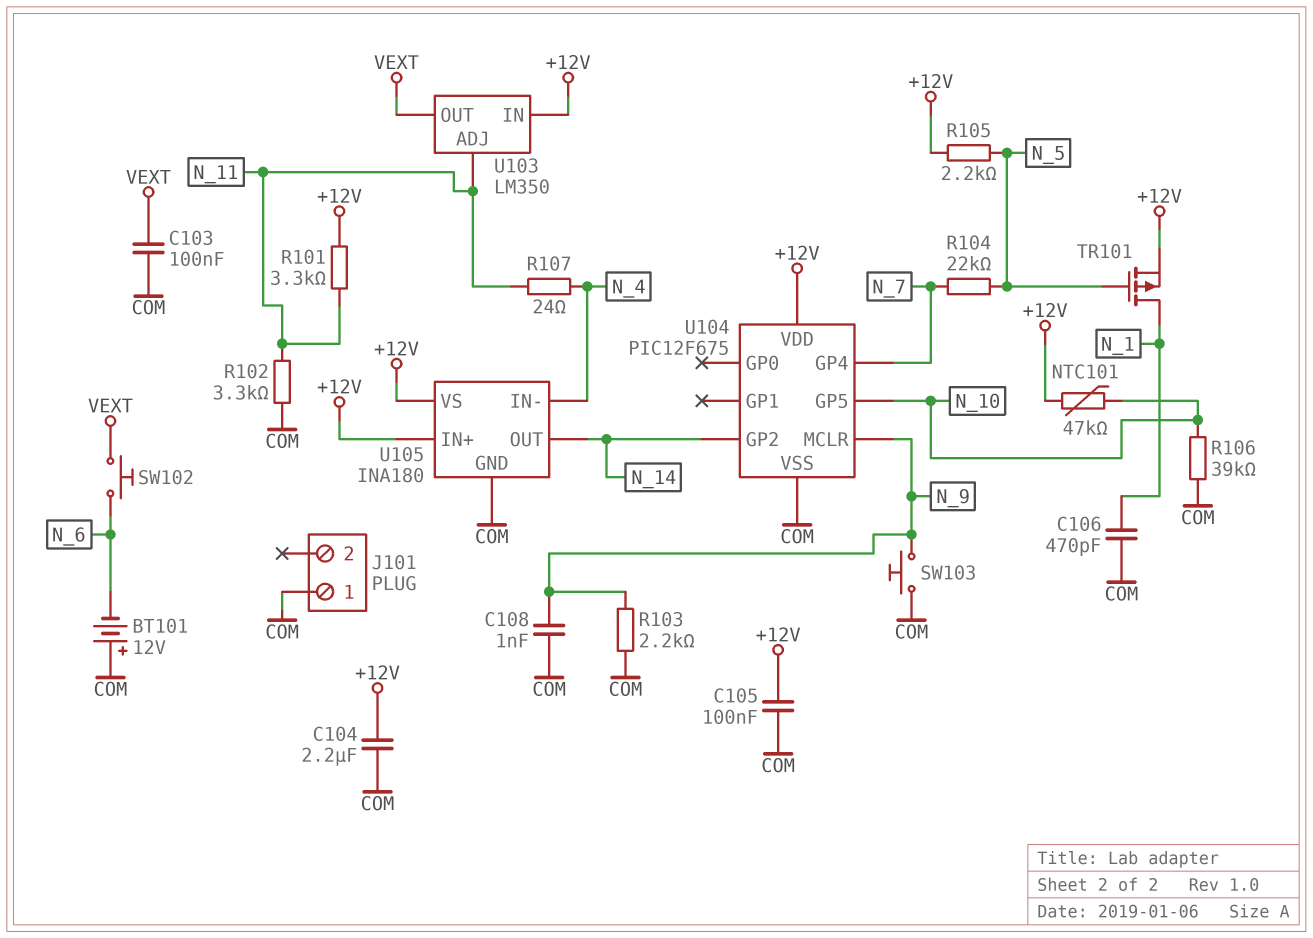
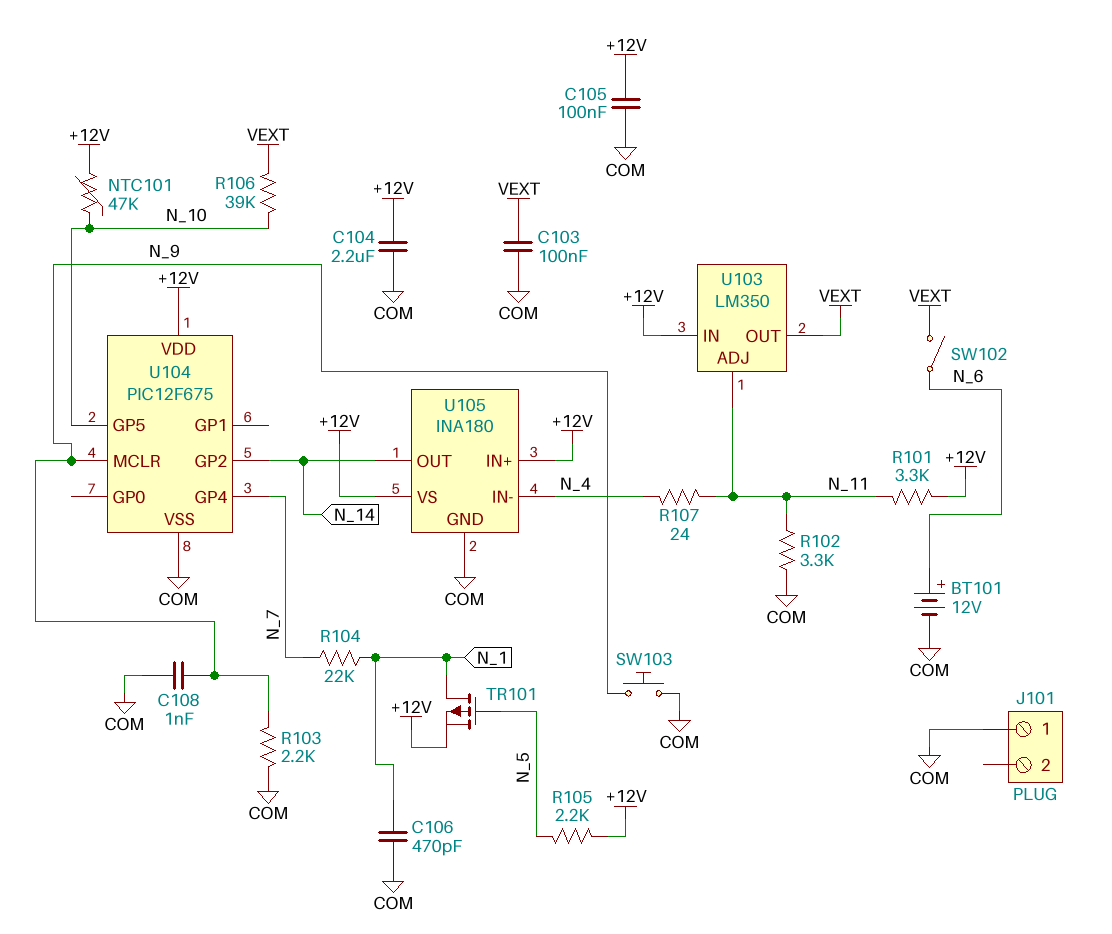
BT101: 12V (plus COM, minus N_6) -> 12V (plus N_6, minus COM)
R104: 22k (N_5, N_7) -> 22k (N_1, N_7)
R106: 39k (COM, N_10) -> 39k (N_10, VEXT)
SW102: button (N_6, VEXT) -> switch (N_6, VEXT)

